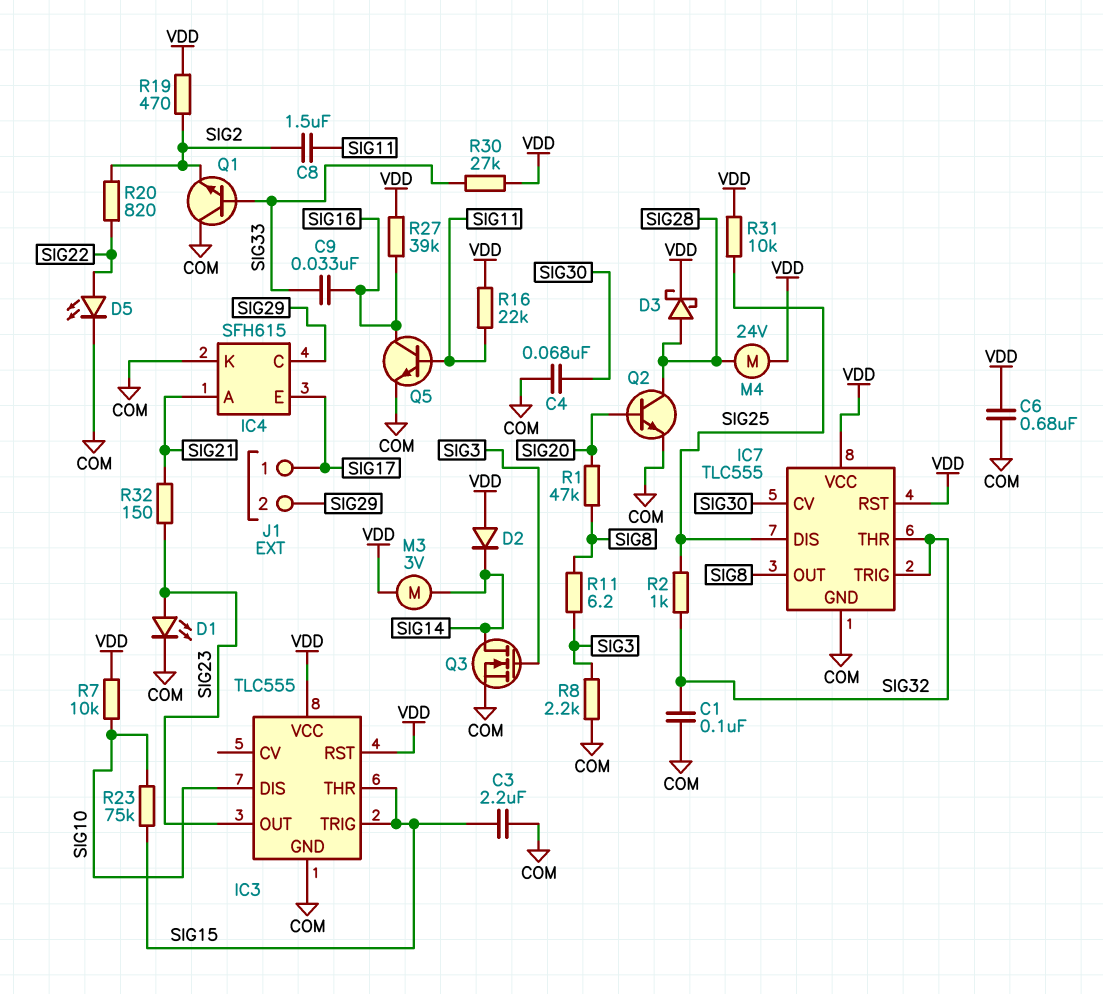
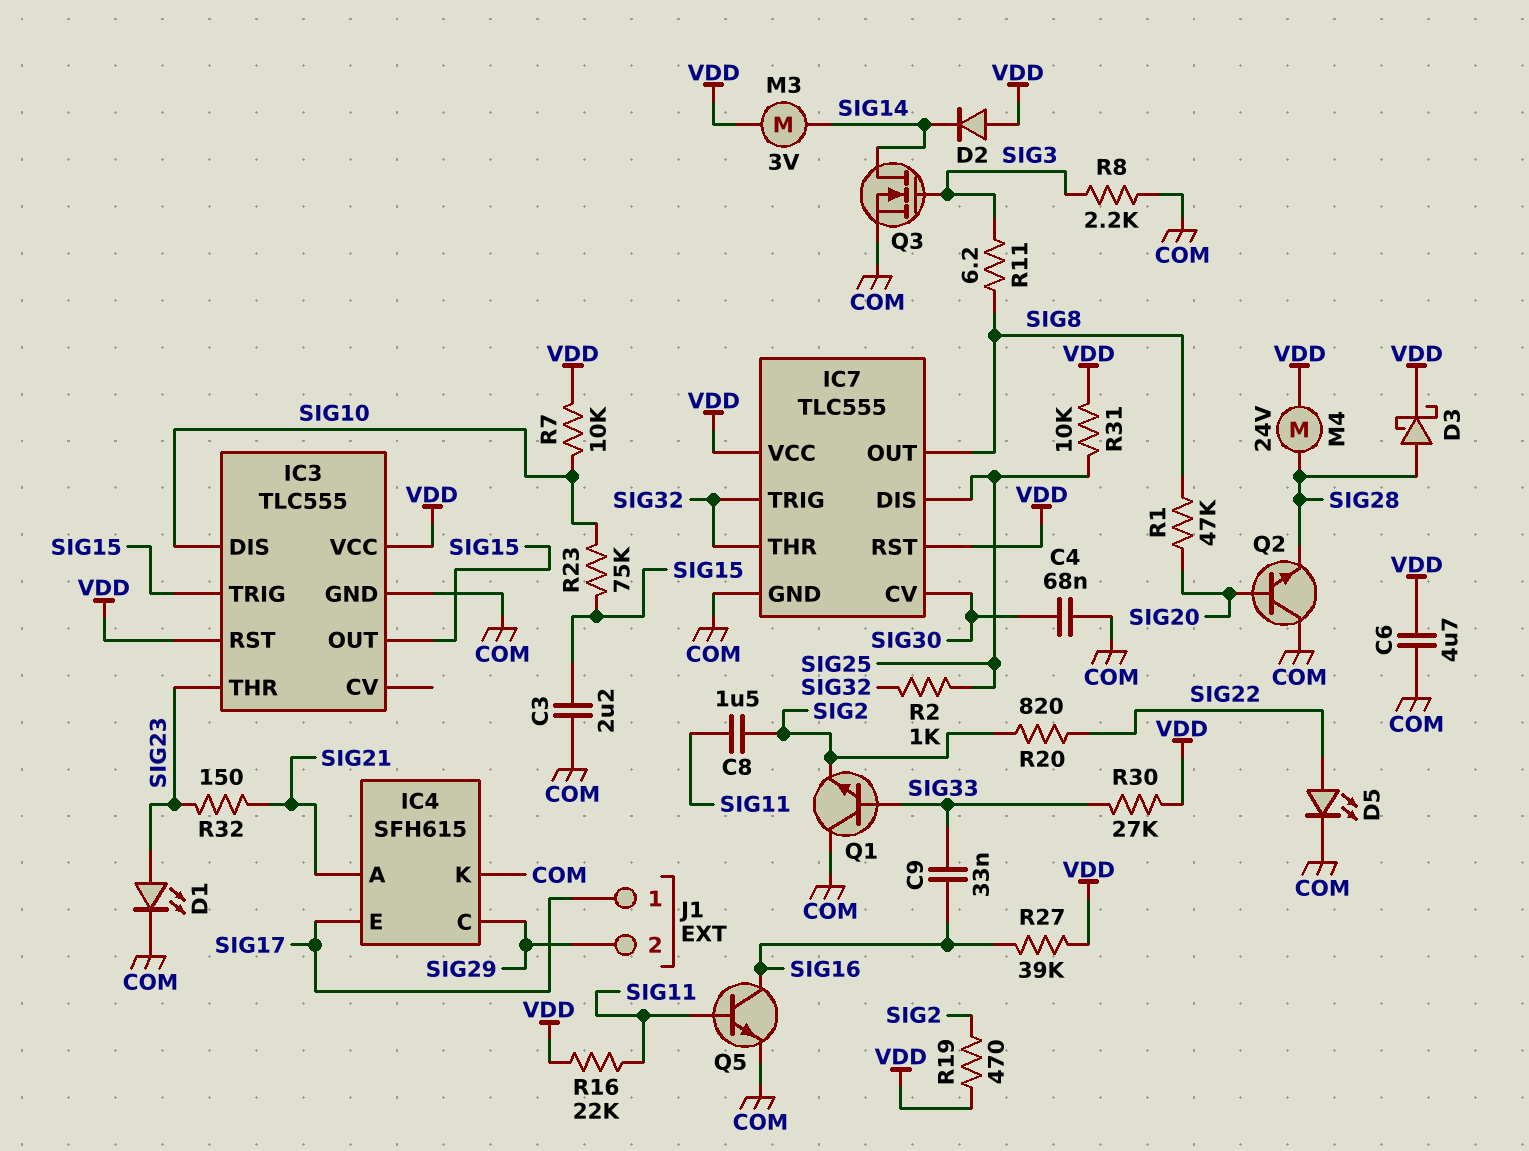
C1: 100nF (COM, SIG32) -> none
C6: 680nF (COM, VDD) -> 4.7uF (COM, VDD)
IC3 pin OUT: SIG23 -> SIG15
IC3 pin THR: SIG15 -> SIG23
Q2: NPN (B SIG20, C SIG28, E COM) -> NPN (B SIG20, C COM, E SIG28)

